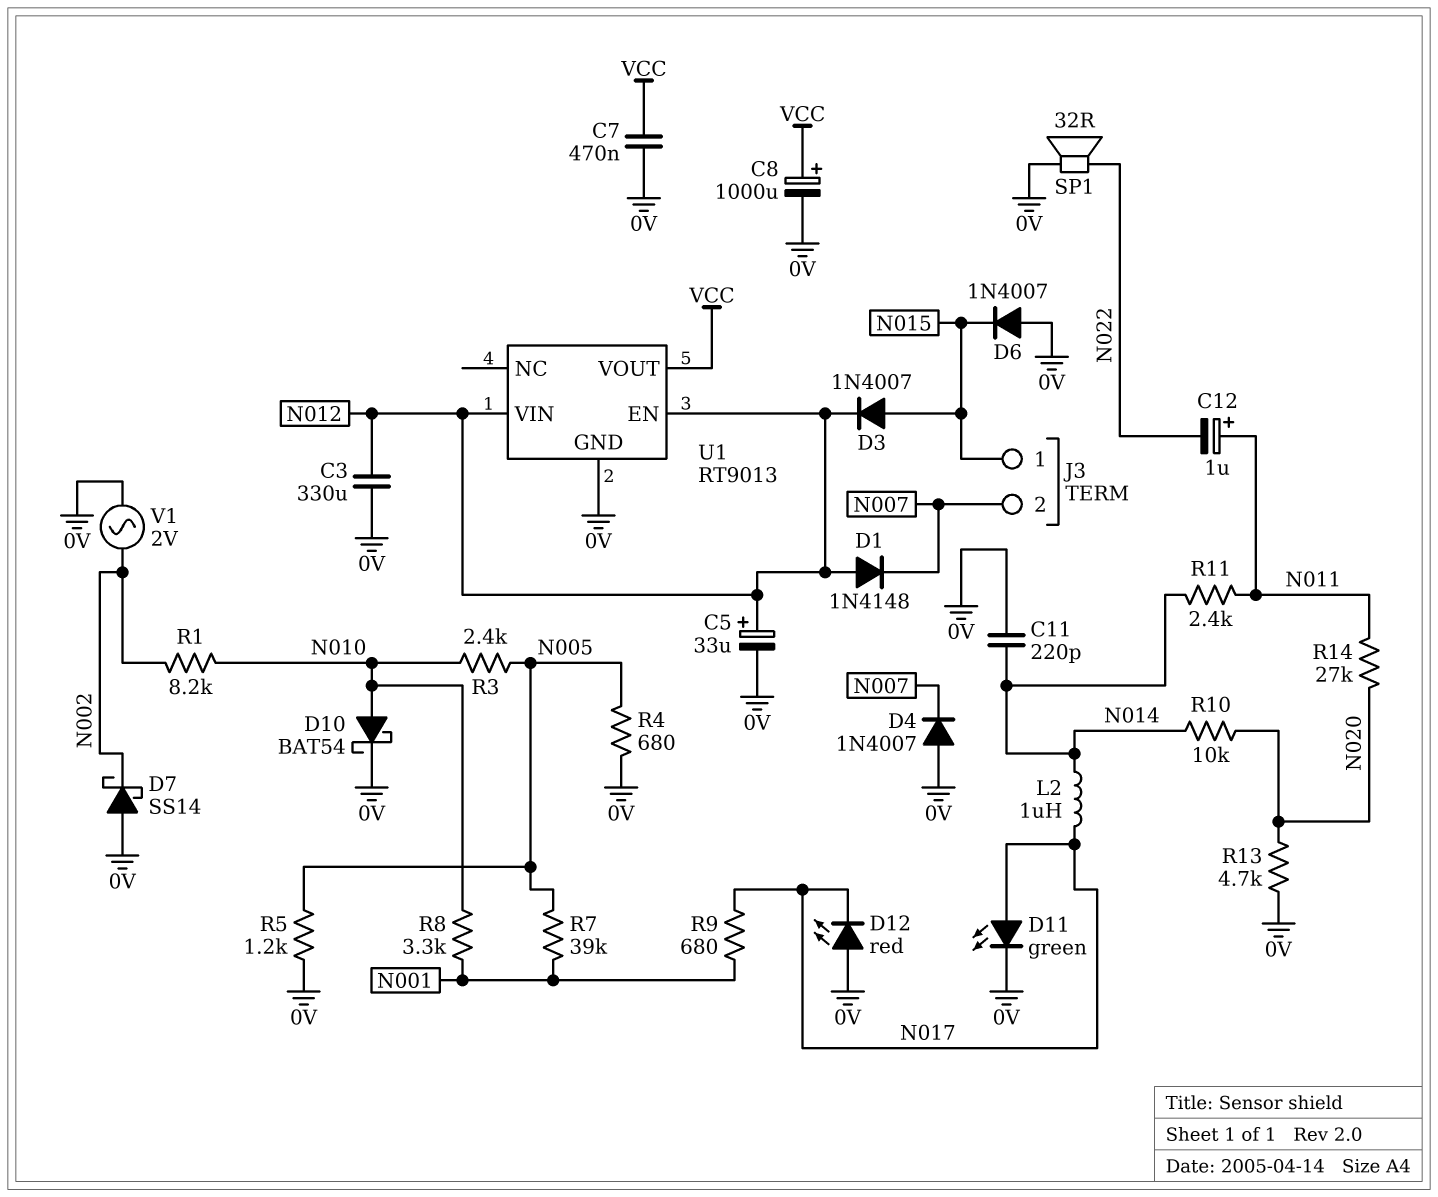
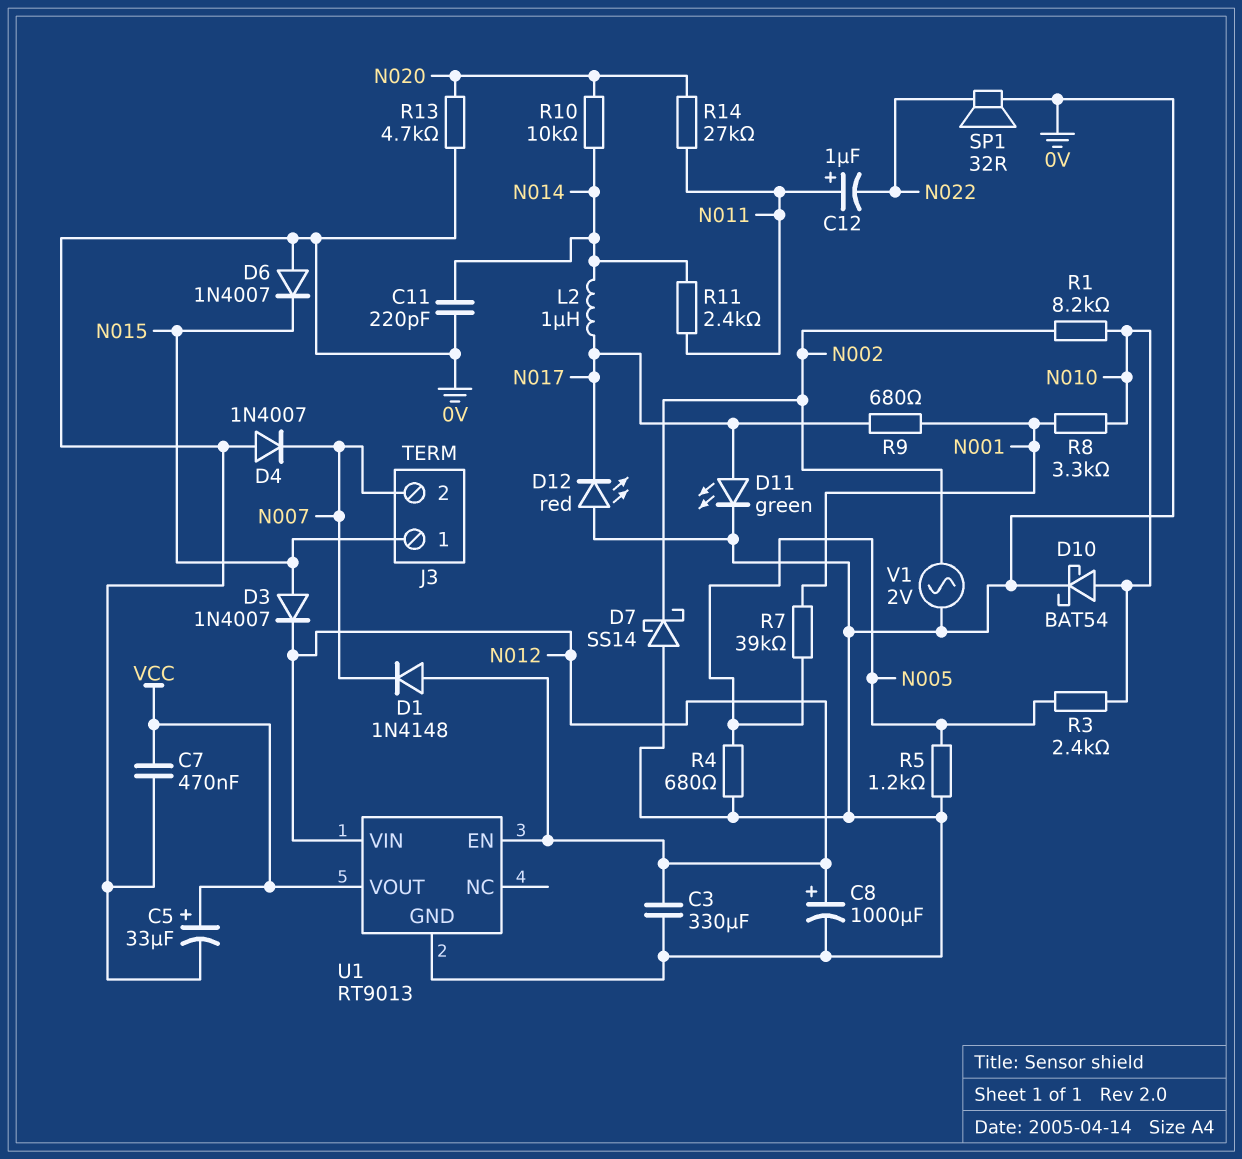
C5: 33uF (plus N012, minus 0V) -> 33uF (plus VCC, minus 0V)
C8: 1000uF (plus VCC, minus 0V) -> 1000uF (plus N012, minus 0V)

